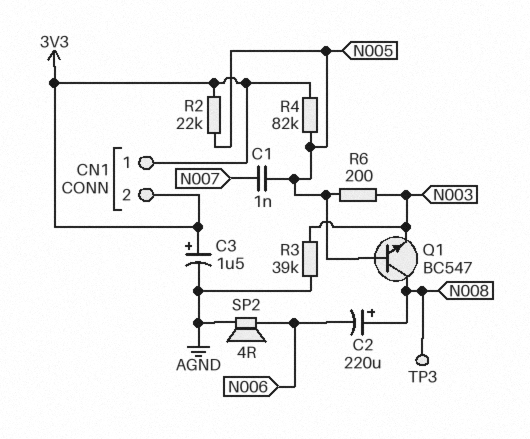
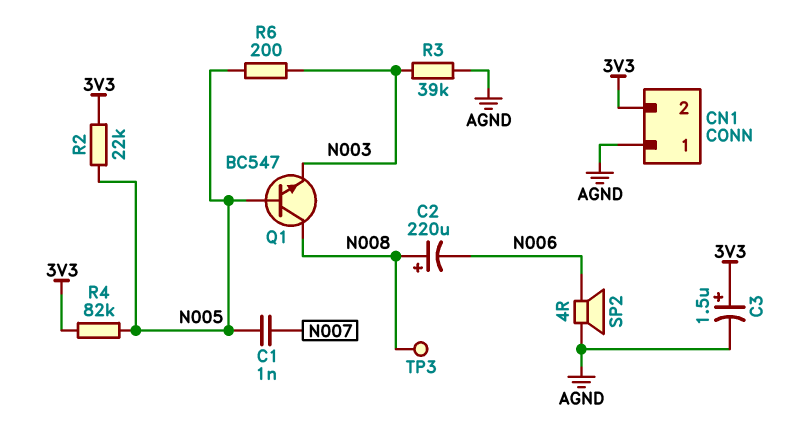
CN1 pin 1: 3V3 -> AGND

